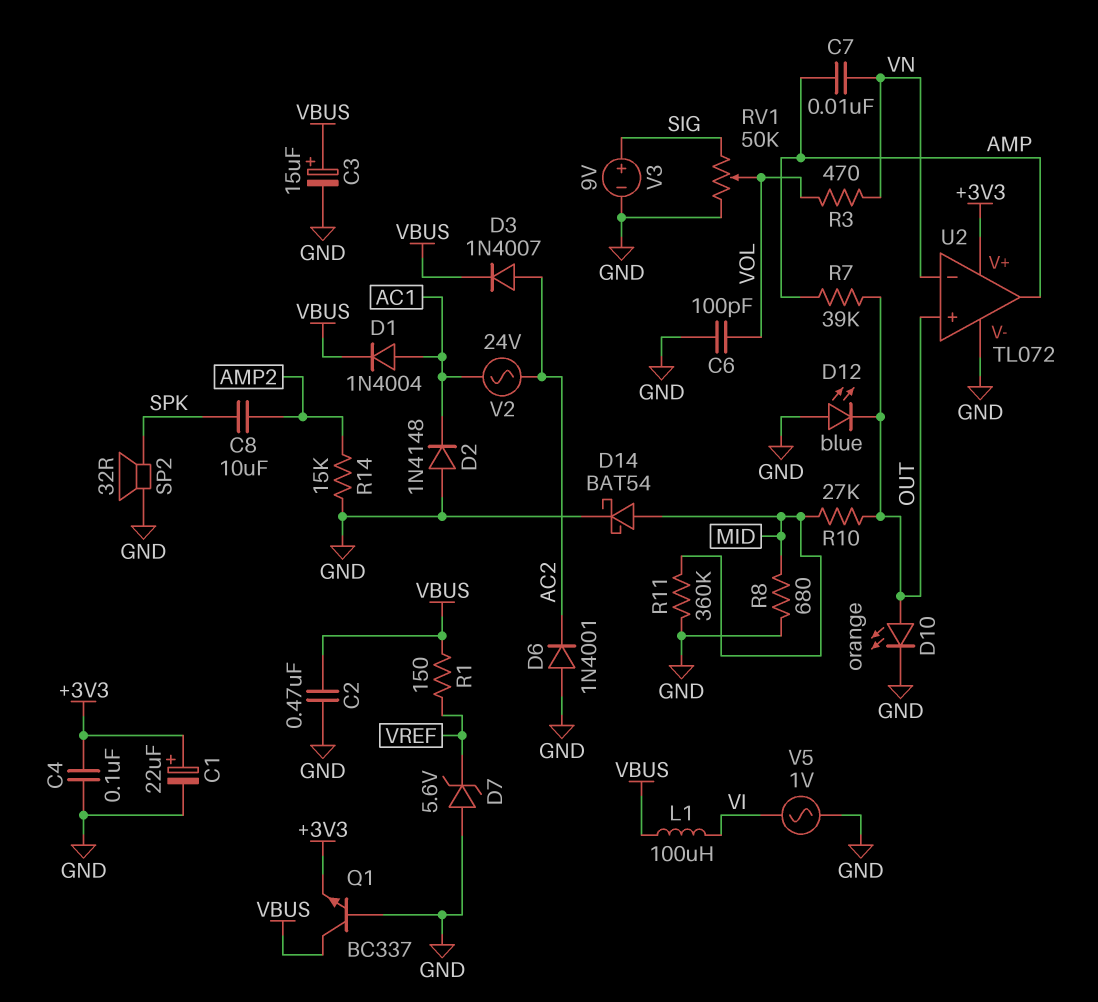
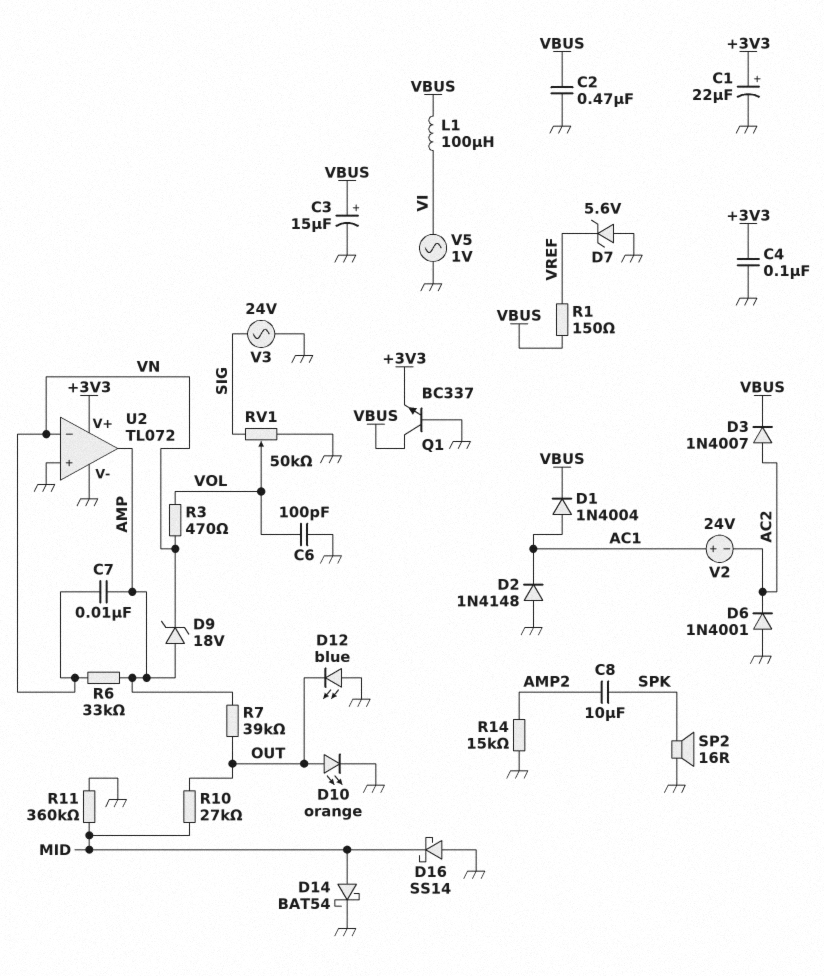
D9: none -> zener 18V (A AMP, K VN)
D16: none -> schottky SS14 (A GND, K MID)
R6: none -> 33k (AMP, VN)
R8: 680 (GND, MID) -> none
SP2: speaker 32R (GND, SPK) -> speaker 16R (GND, SPK)
U2 pin in+: OUT -> GND
V2: AC 24V (AC1, AC2) -> 24V (plus AC1, minus AC2)
V3: 9V (plus SIG, minus GND) -> AC 24V (GND, SIG)

